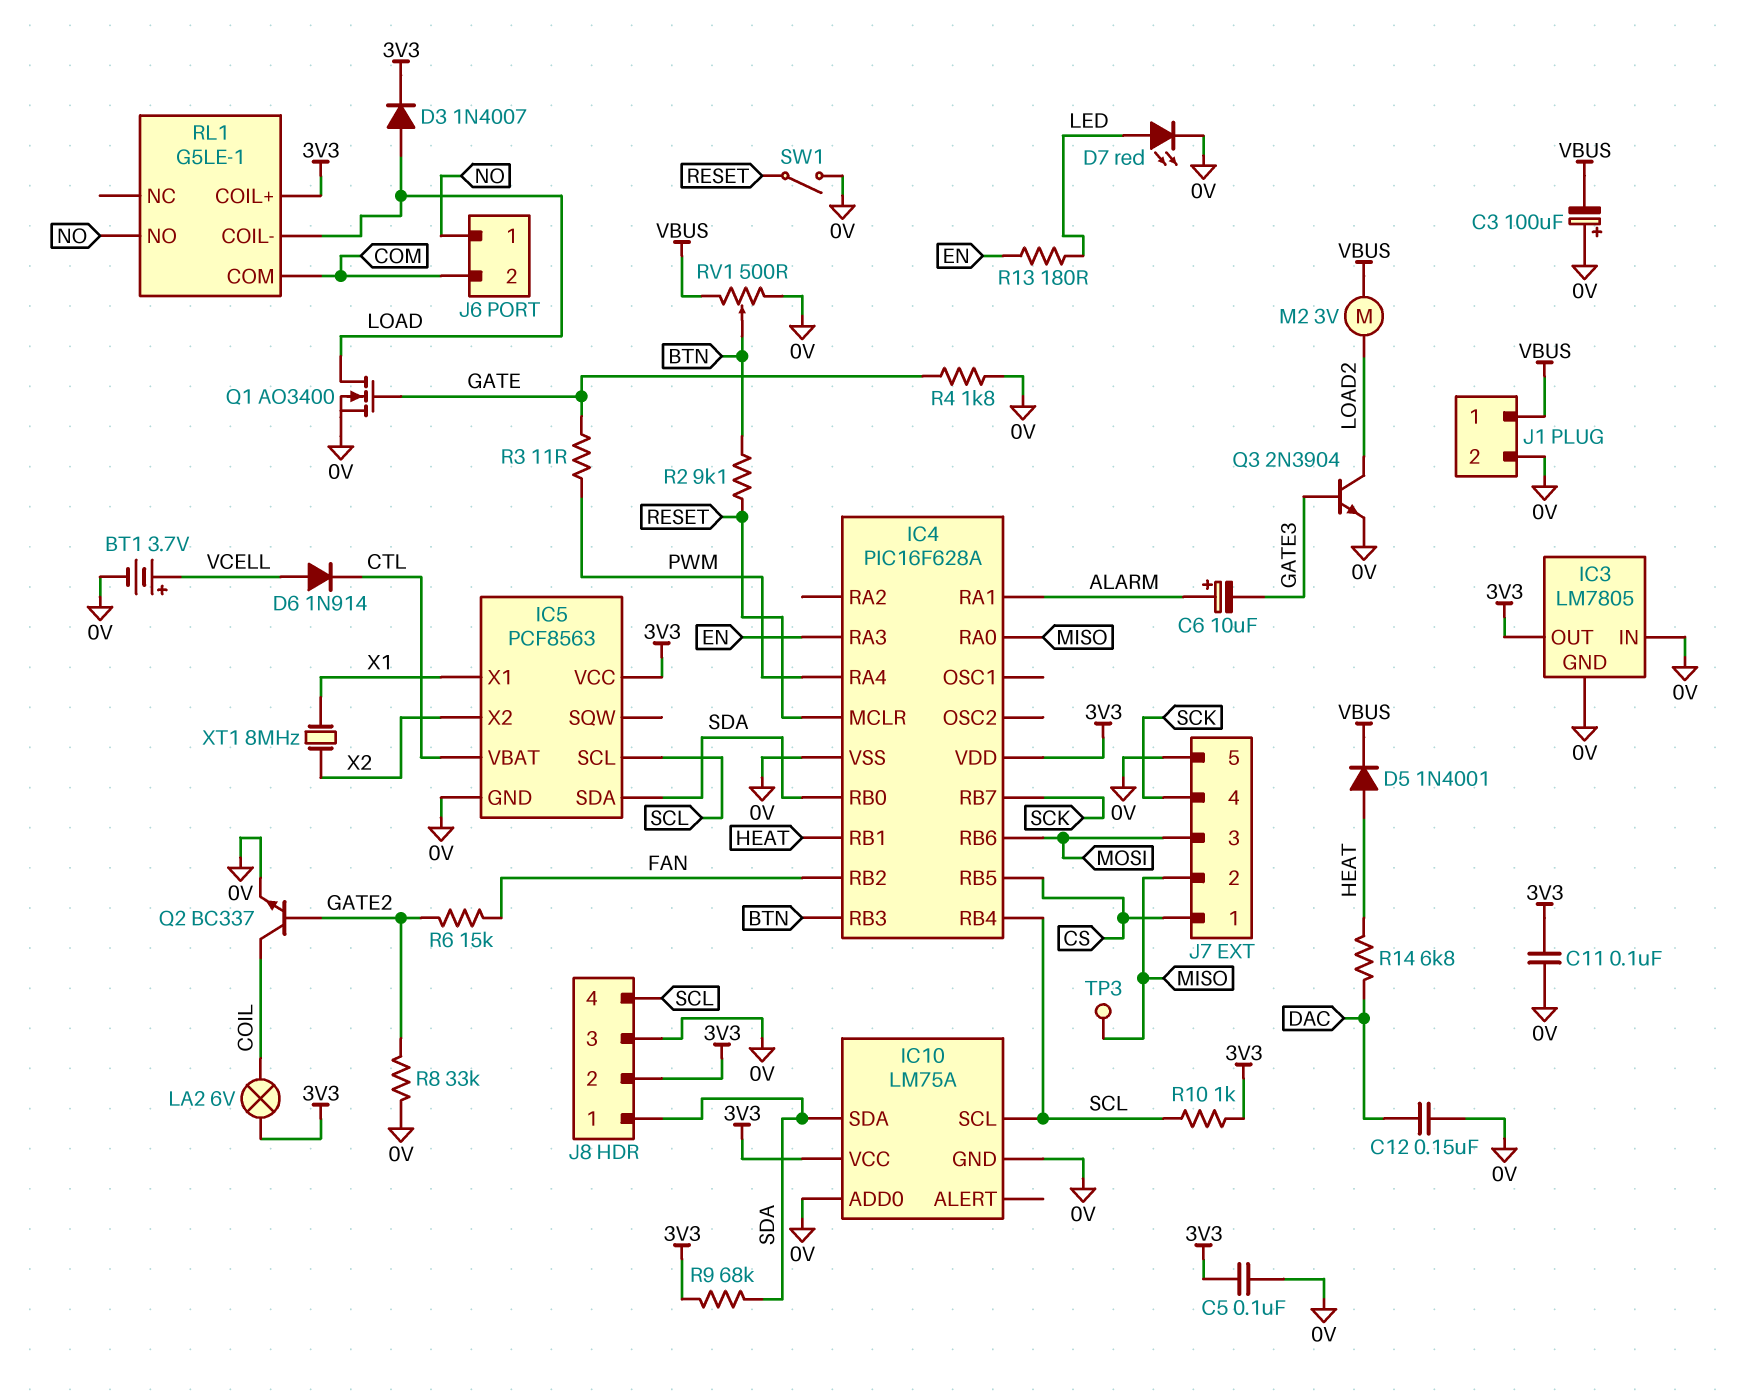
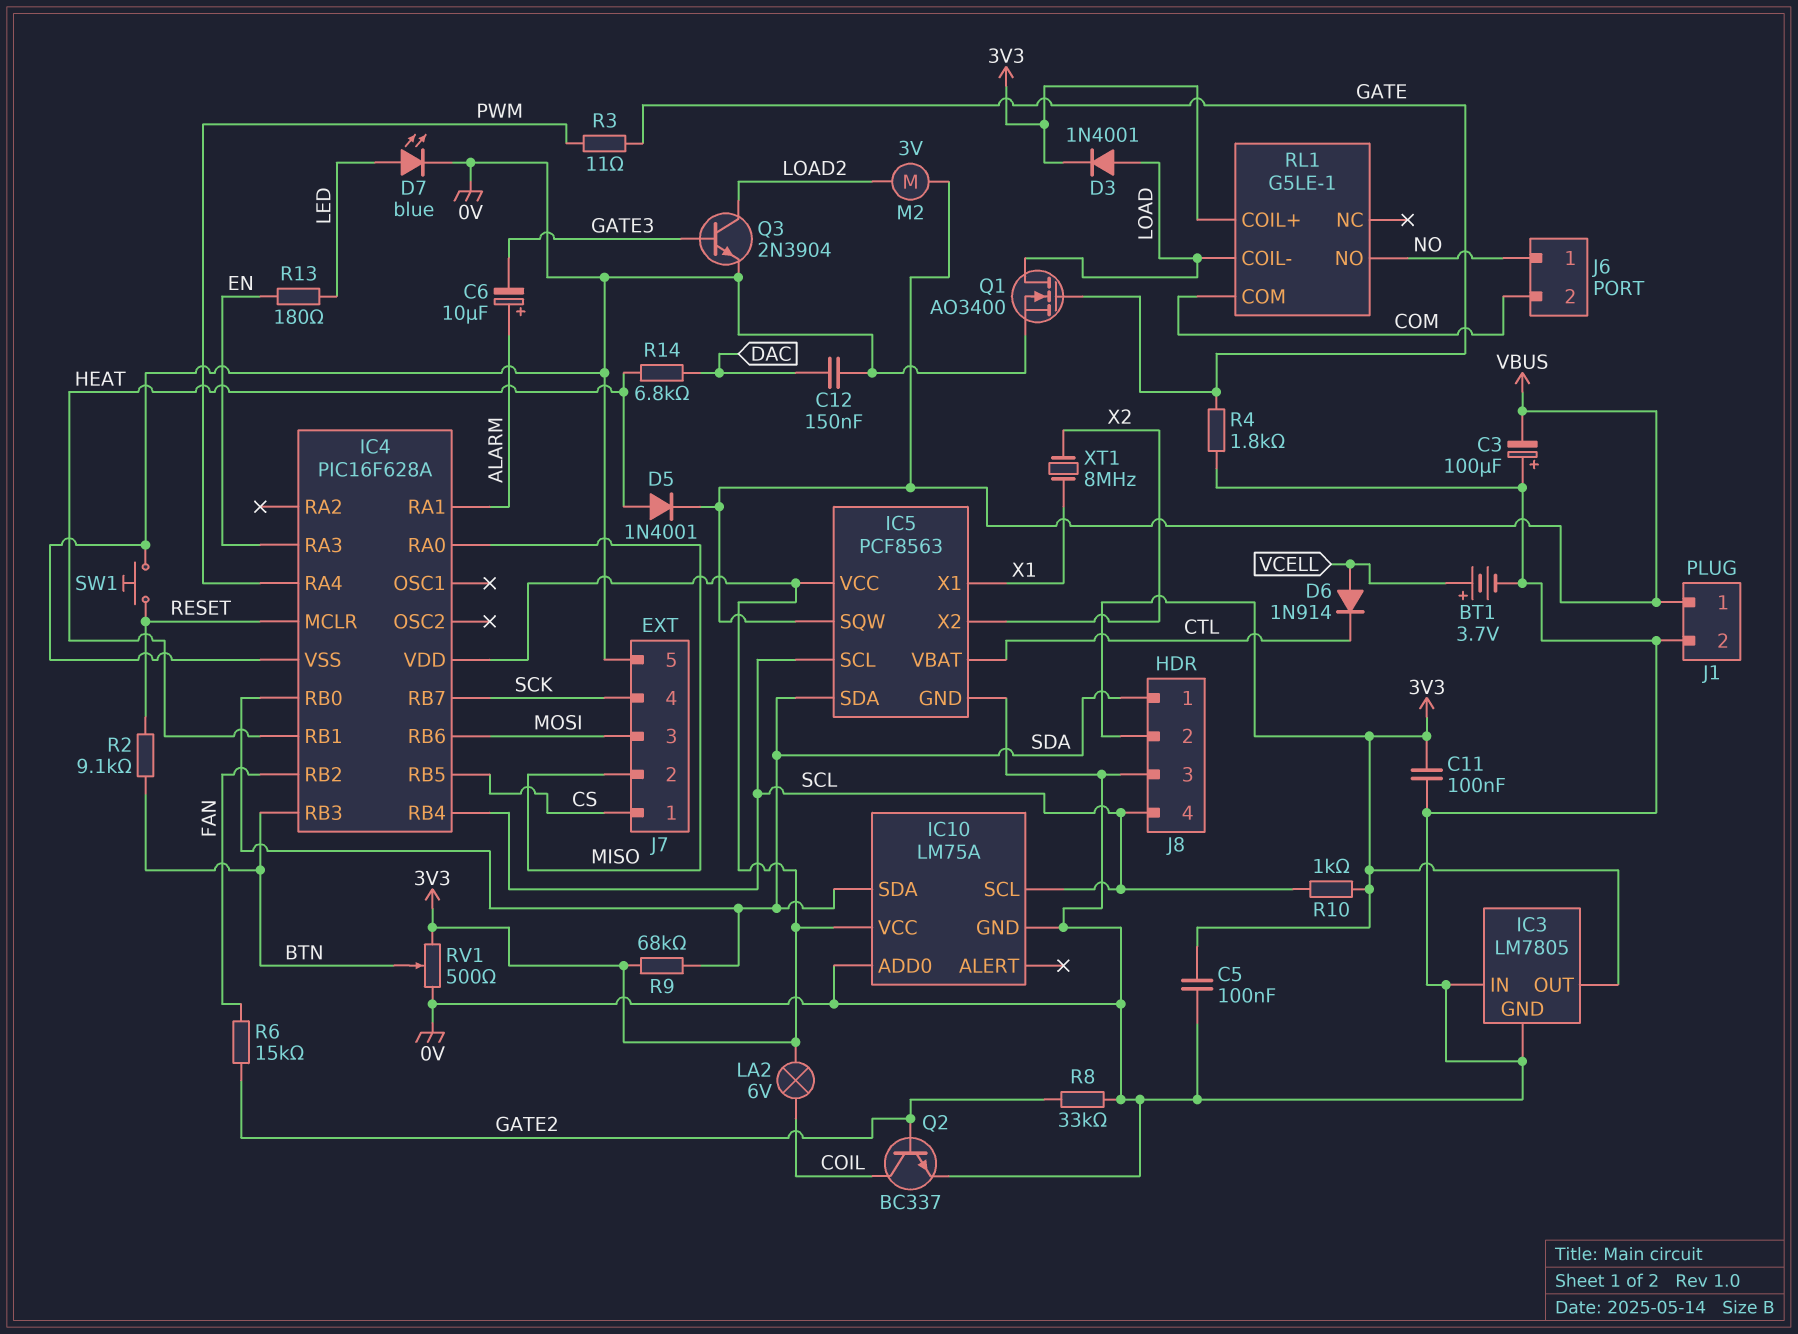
D3: diode 1N4007 (A LOAD, K 3V3) -> diode 1N4001 (A LOAD, K 3V3)
D7: LED red (A LED, K 0V) -> LED blue (A LED, K 0V)
IC5 pin SQW: none -> VBUS
RV1: 500 (0V, VBUS, wiper BTN) -> 500 (0V, 3V3, wiper BTN)
SW1: switch (0V, RESET) -> button (0V, RESET)
TP3: test point (MISO) -> none

